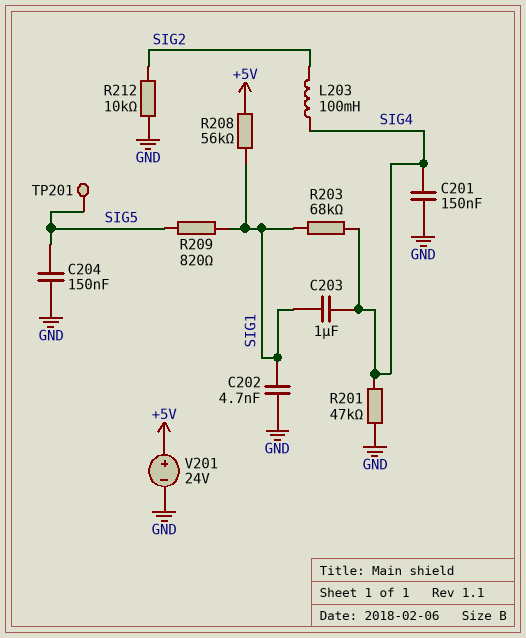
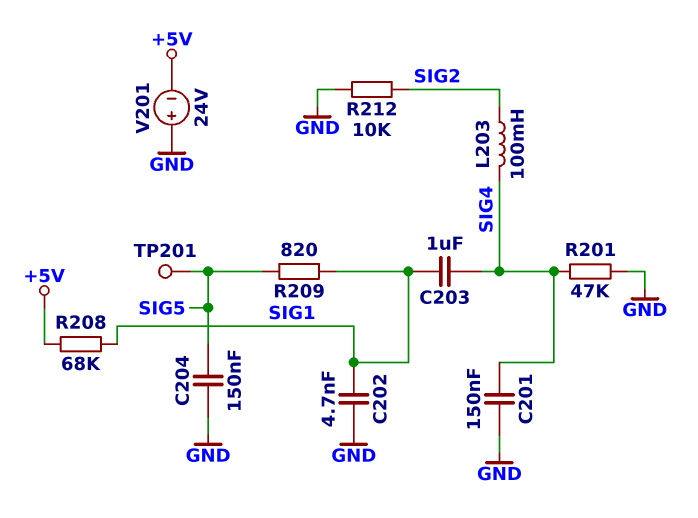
R203: 68k (SIG1, SIG4) -> none
R208: 56k (+5V, SIG1) -> 68k (+5V, SIG1)
V201: 24V (plus +5V, minus GND) -> 24V (plus GND, minus +5V)

